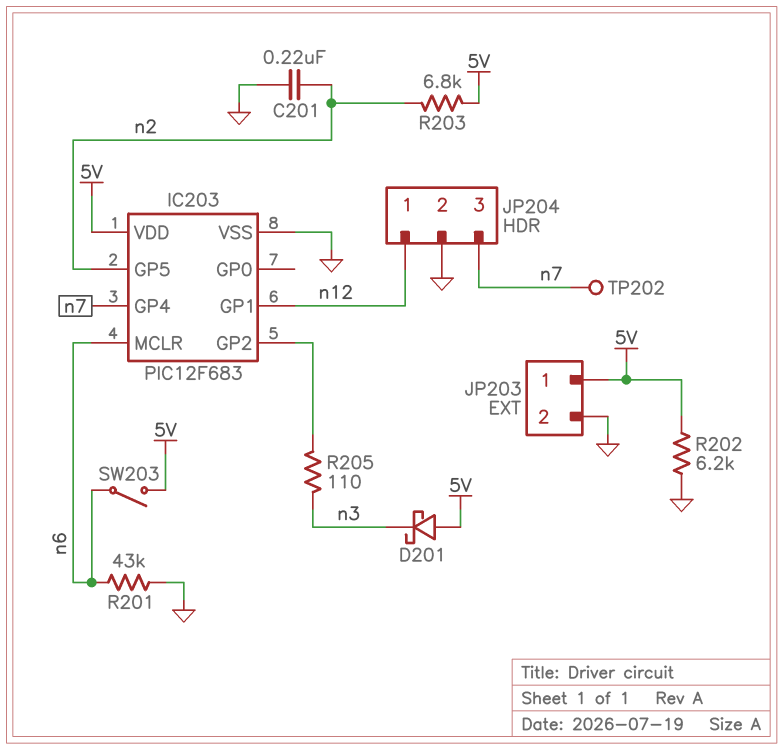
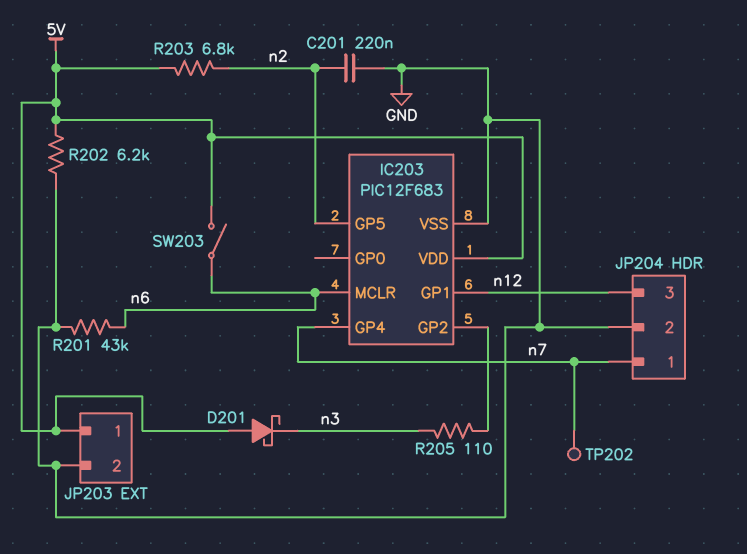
JP204 pin 1: n12 -> n7
JP204 pin 3: n7 -> n12

